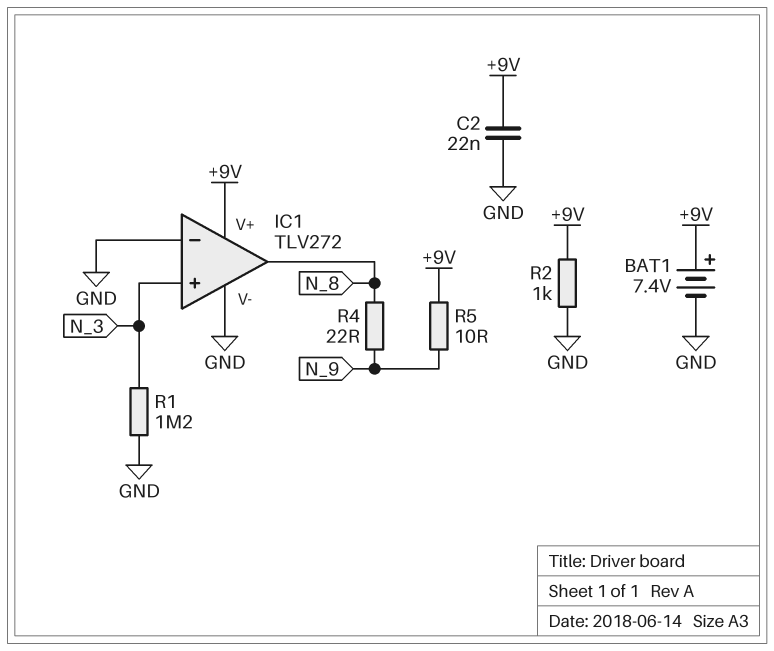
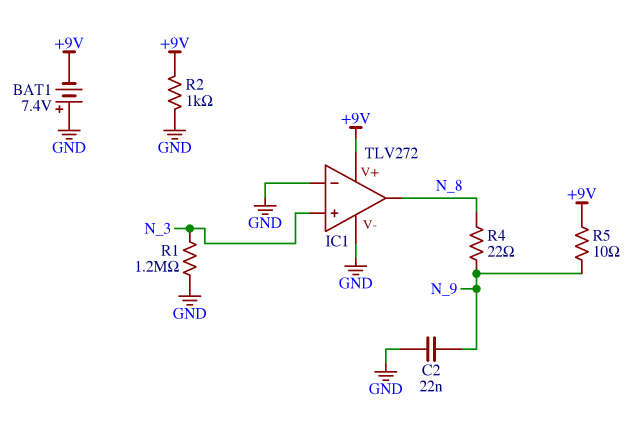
BAT1: 7.4V (plus +9V, minus GND) -> 7.4V (plus GND, minus +9V)
C2: 22nF (+9V, GND) -> 22nF (GND, N_9)

